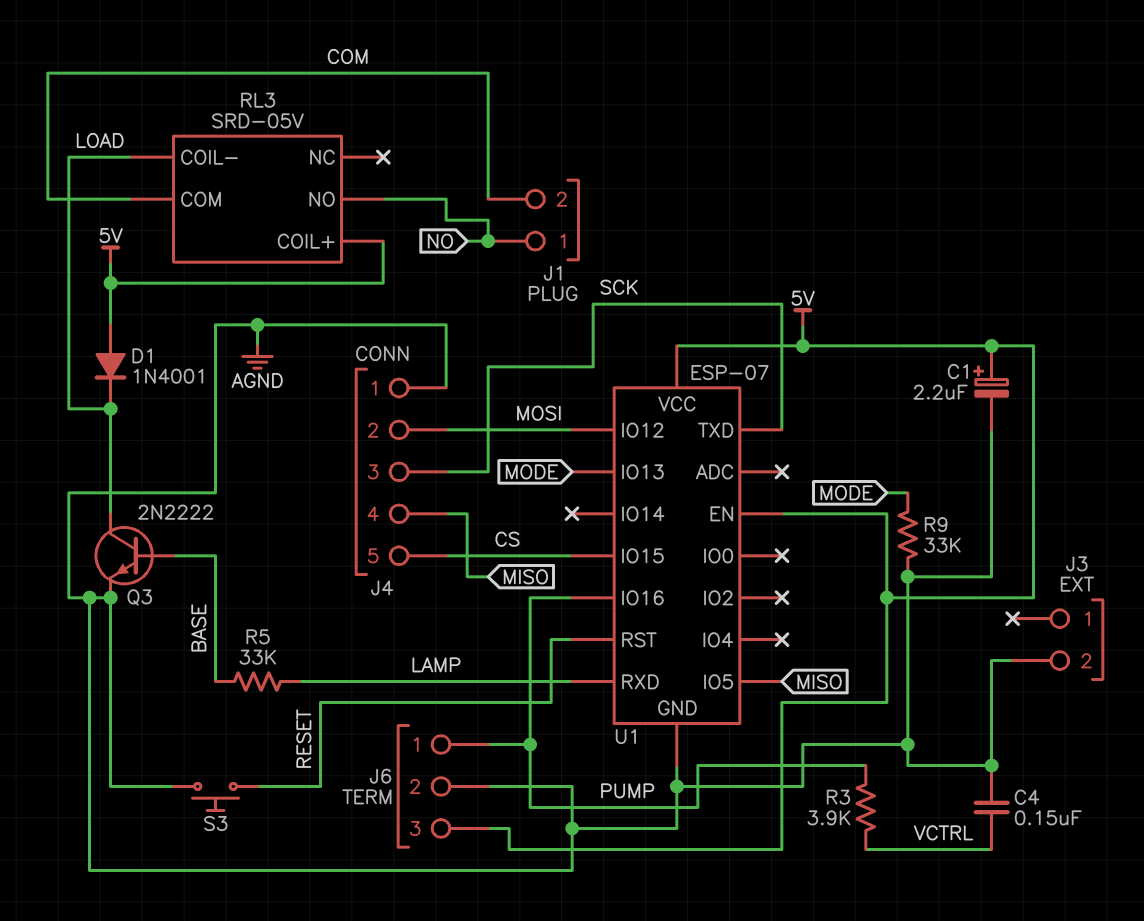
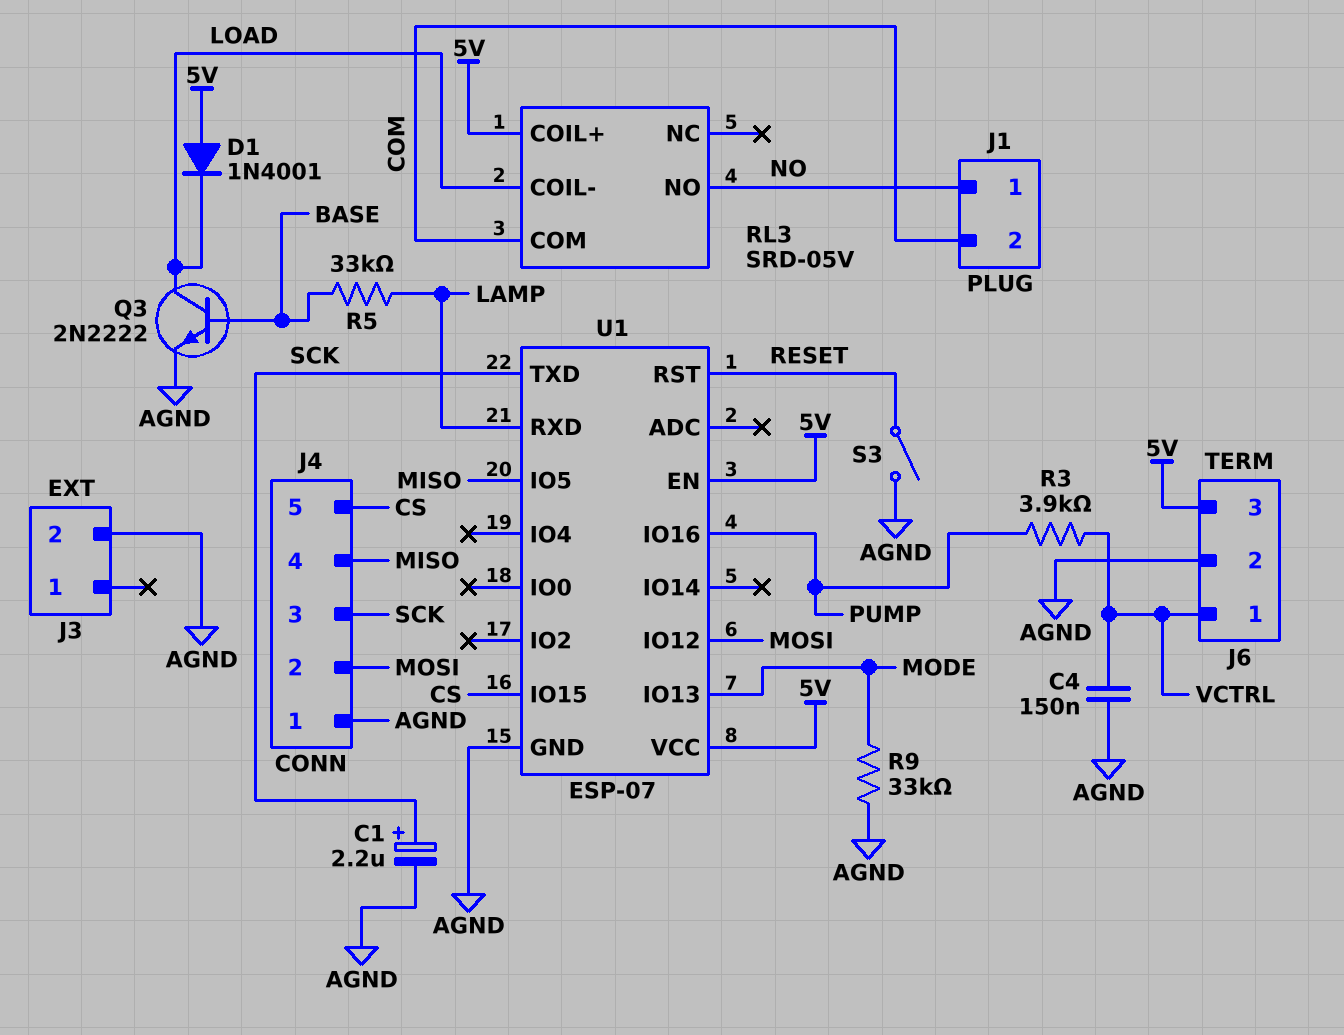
C1: 2.2uF (plus 5V, minus AGND) -> 2.2uF (plus SCK, minus AGND)
J6 pin 1: PUMP -> VCTRL
S3: button (AGND, RESET) -> switch (AGND, RESET)

